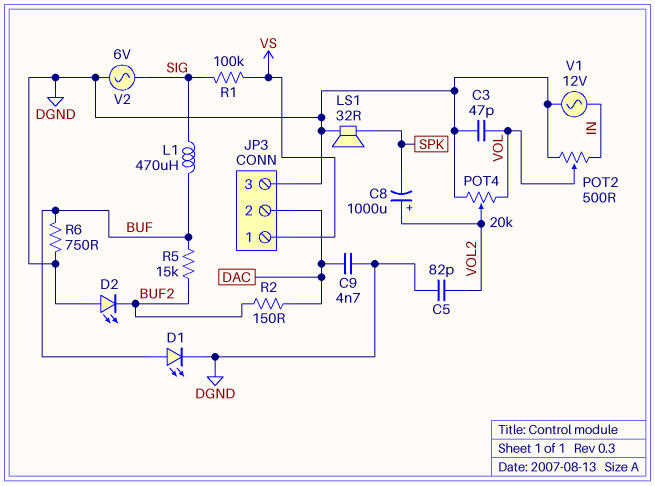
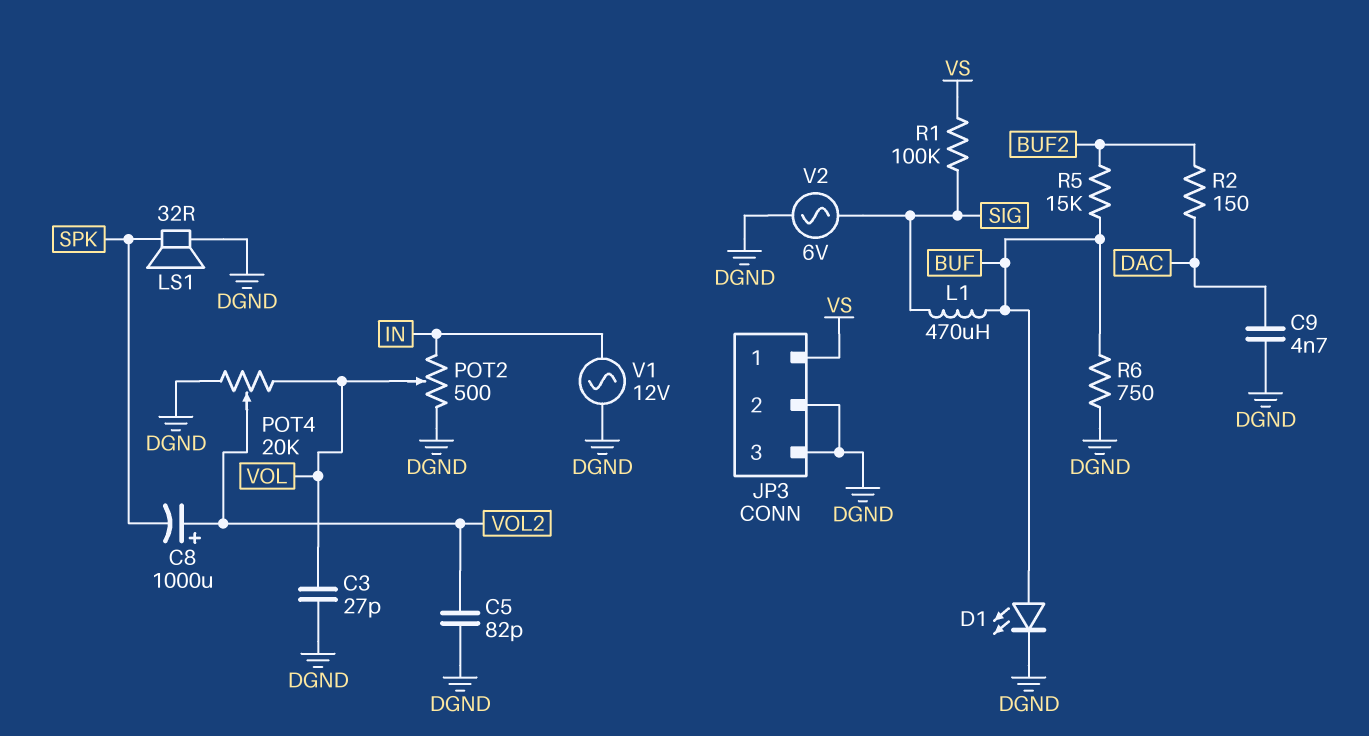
C3: 47pF (DGND, VOL) -> 27pF (DGND, VOL)
D2: LED (A DGND, K BUF2) -> none
JP3 pin 2: DAC -> DGND

